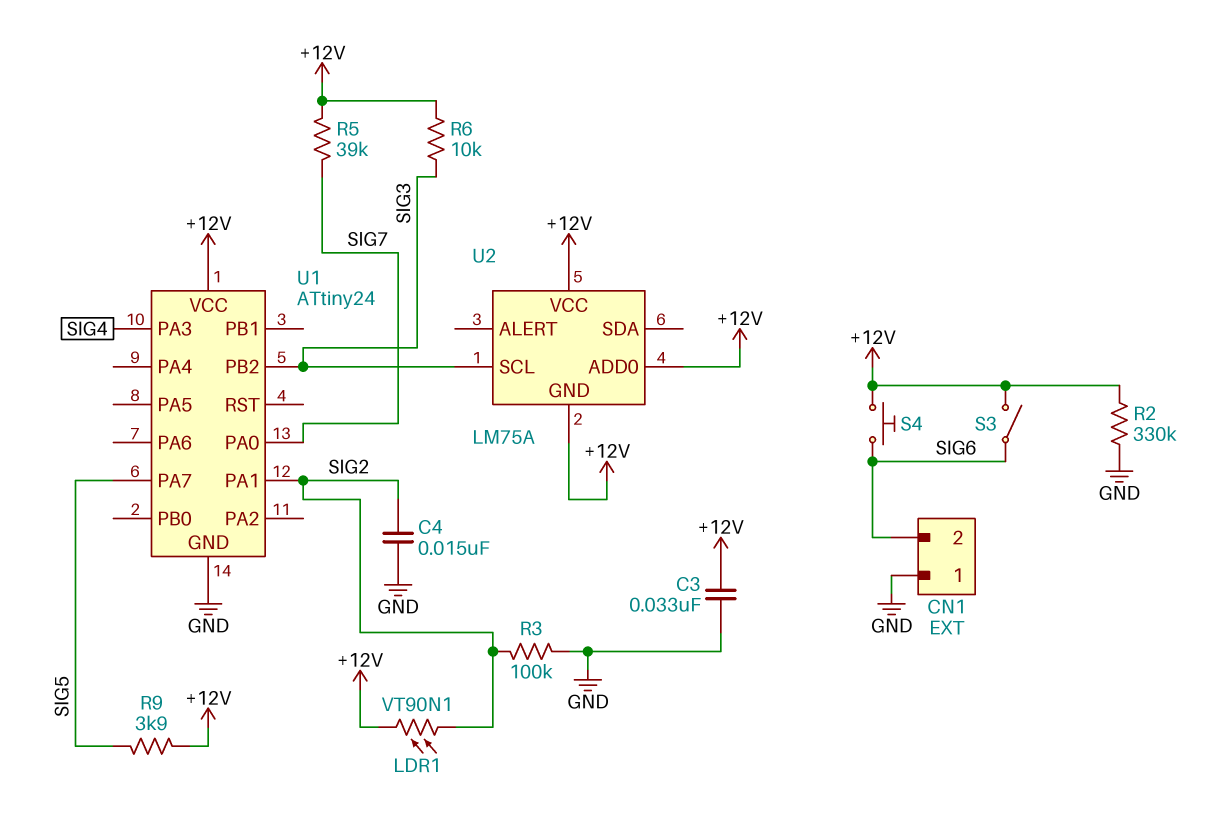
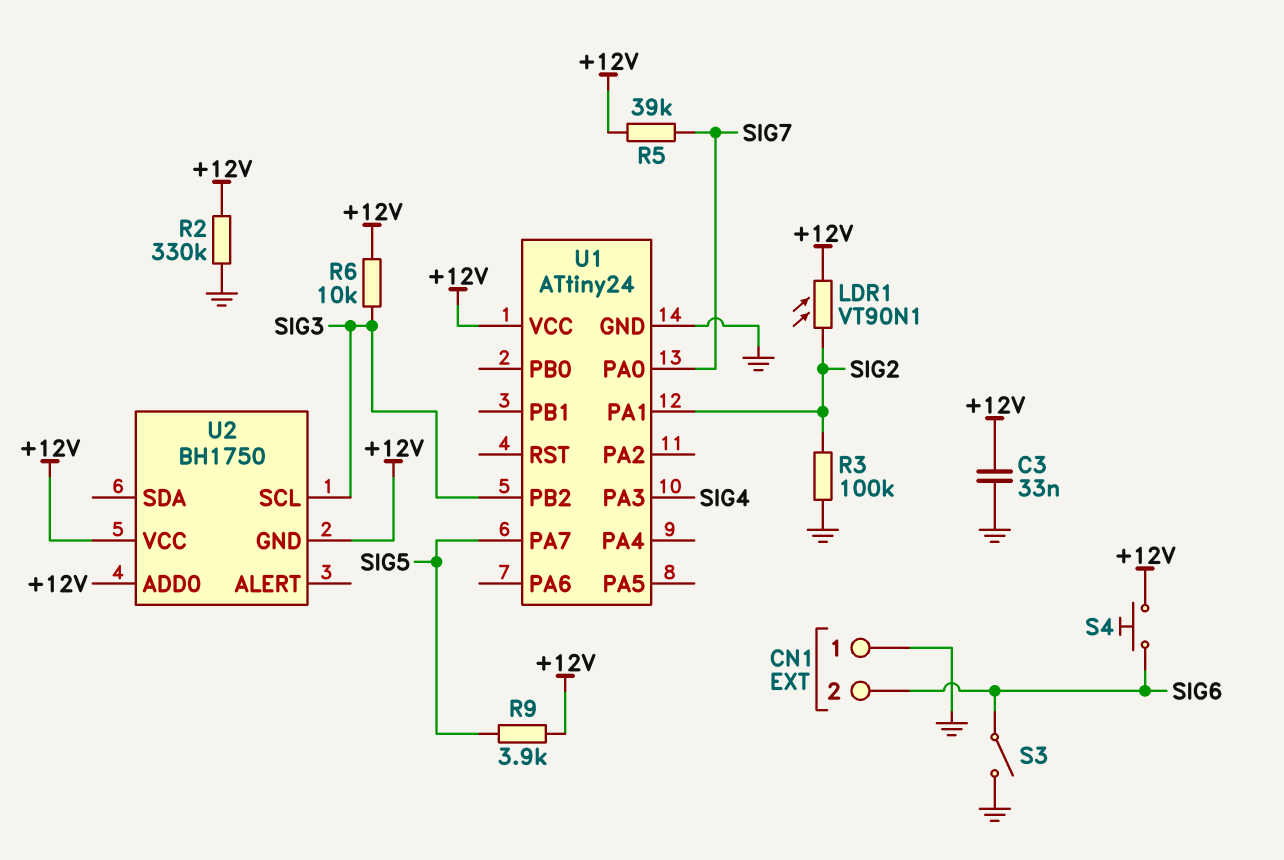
C4: 15nF (GND, SIG2) -> none
S3: switch (+12V, SIG6) -> switch (GND, SIG6)
U2: LM75A -> BH1750

